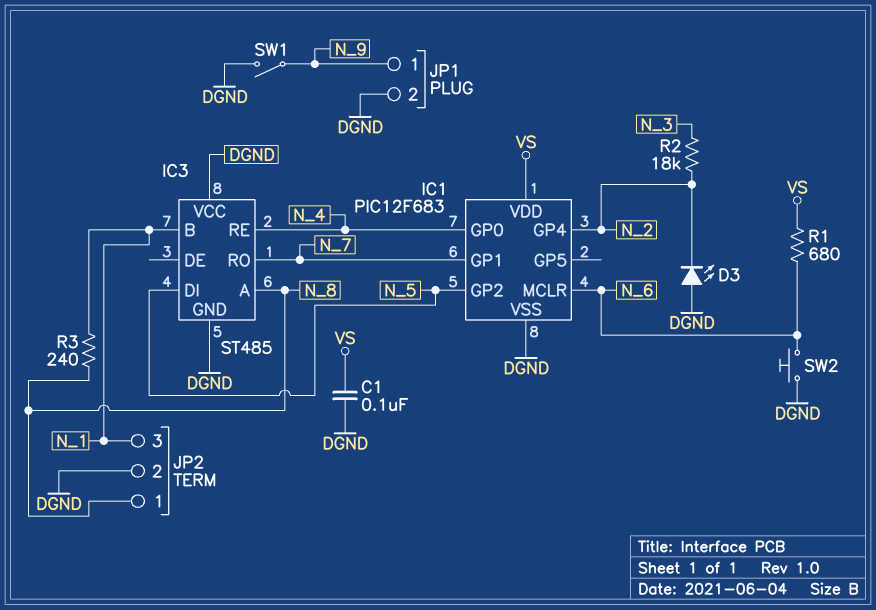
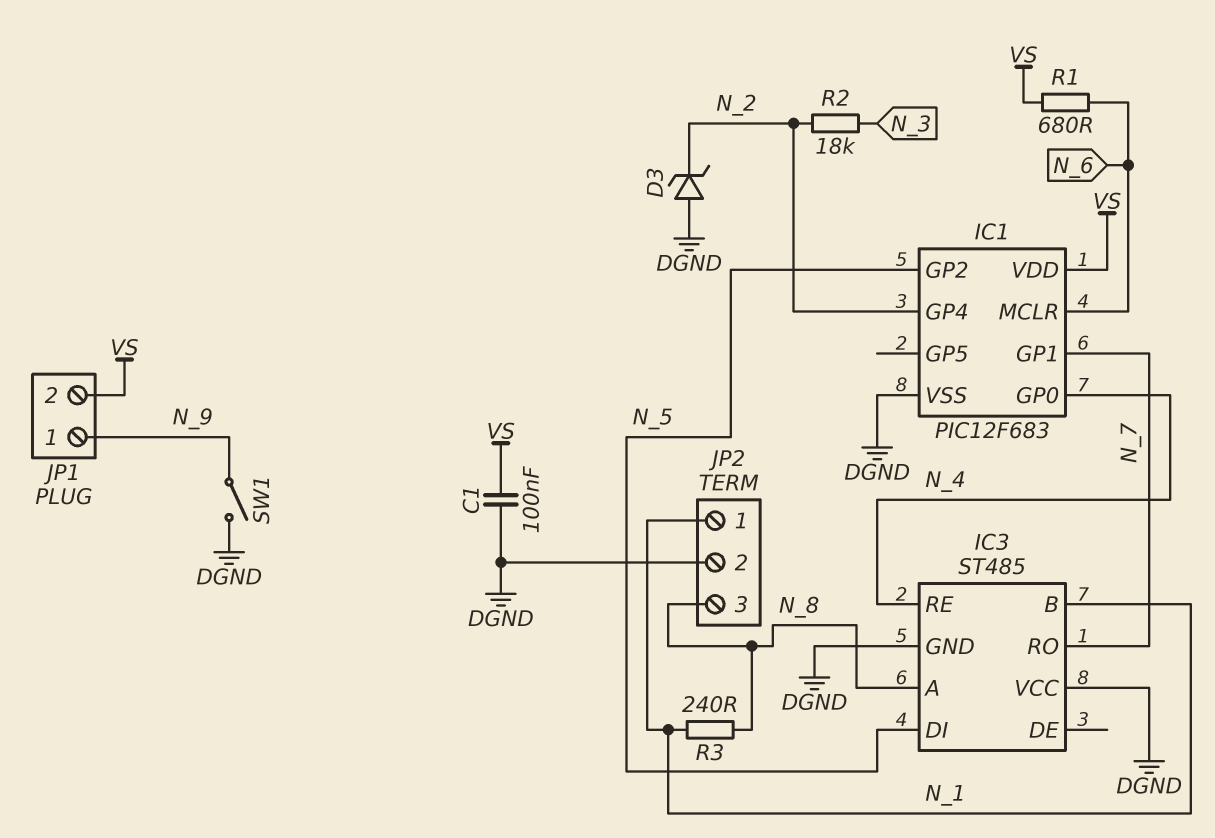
D3: LED (A DGND, K N_2) -> zener (A DGND, K N_2)
JP1 pin 2: DGND -> VS
JP2 pin 1: N_8 -> N_1
JP2 pin 3: N_1 -> N_8
SW2: button (DGND, N_6) -> none

